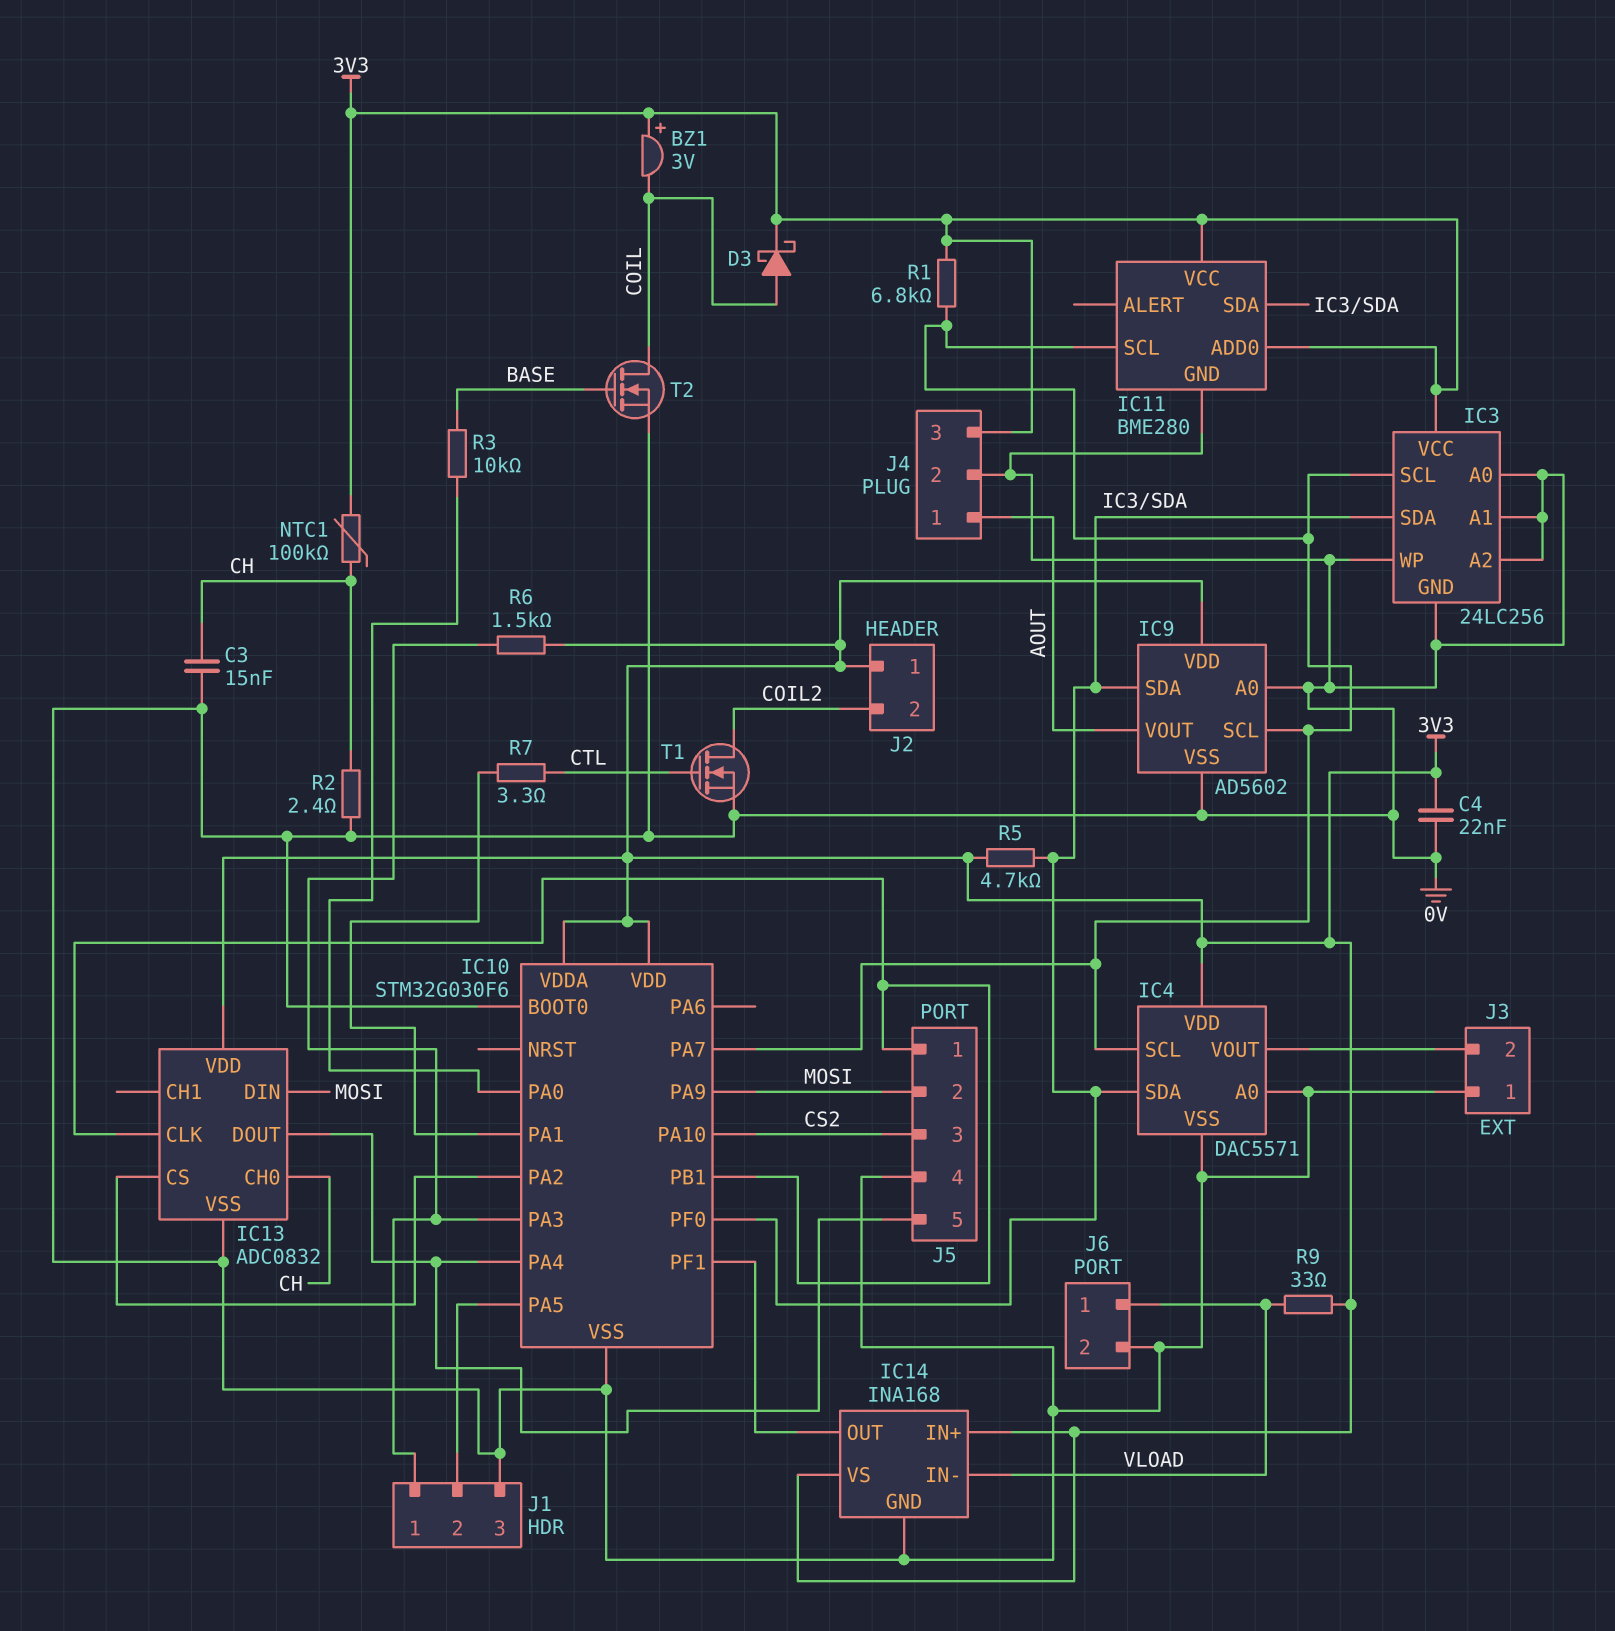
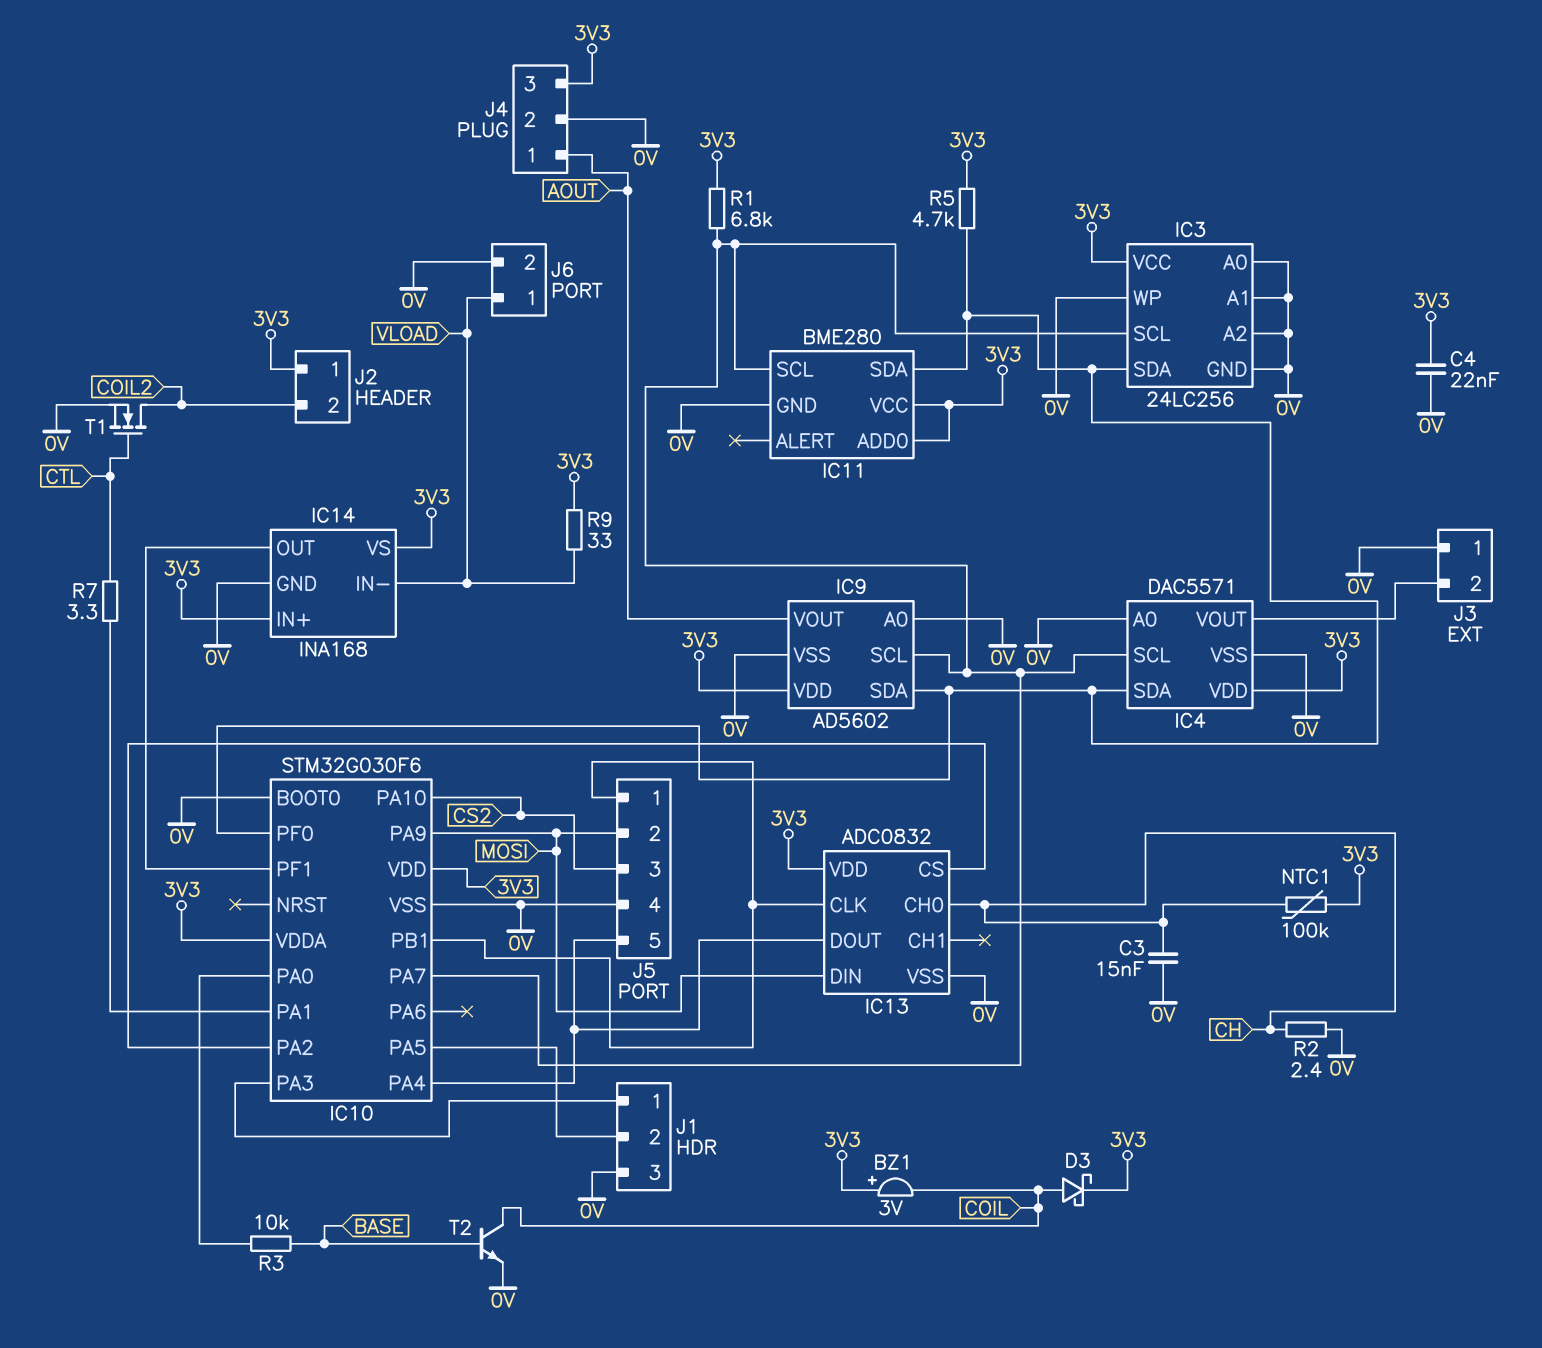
R6: 1.5k (3V3, IC10/PA3) -> none
T2: NMOS (G BASE, D COIL, S 0V) -> NPN (B BASE, C COIL, E 0V)

